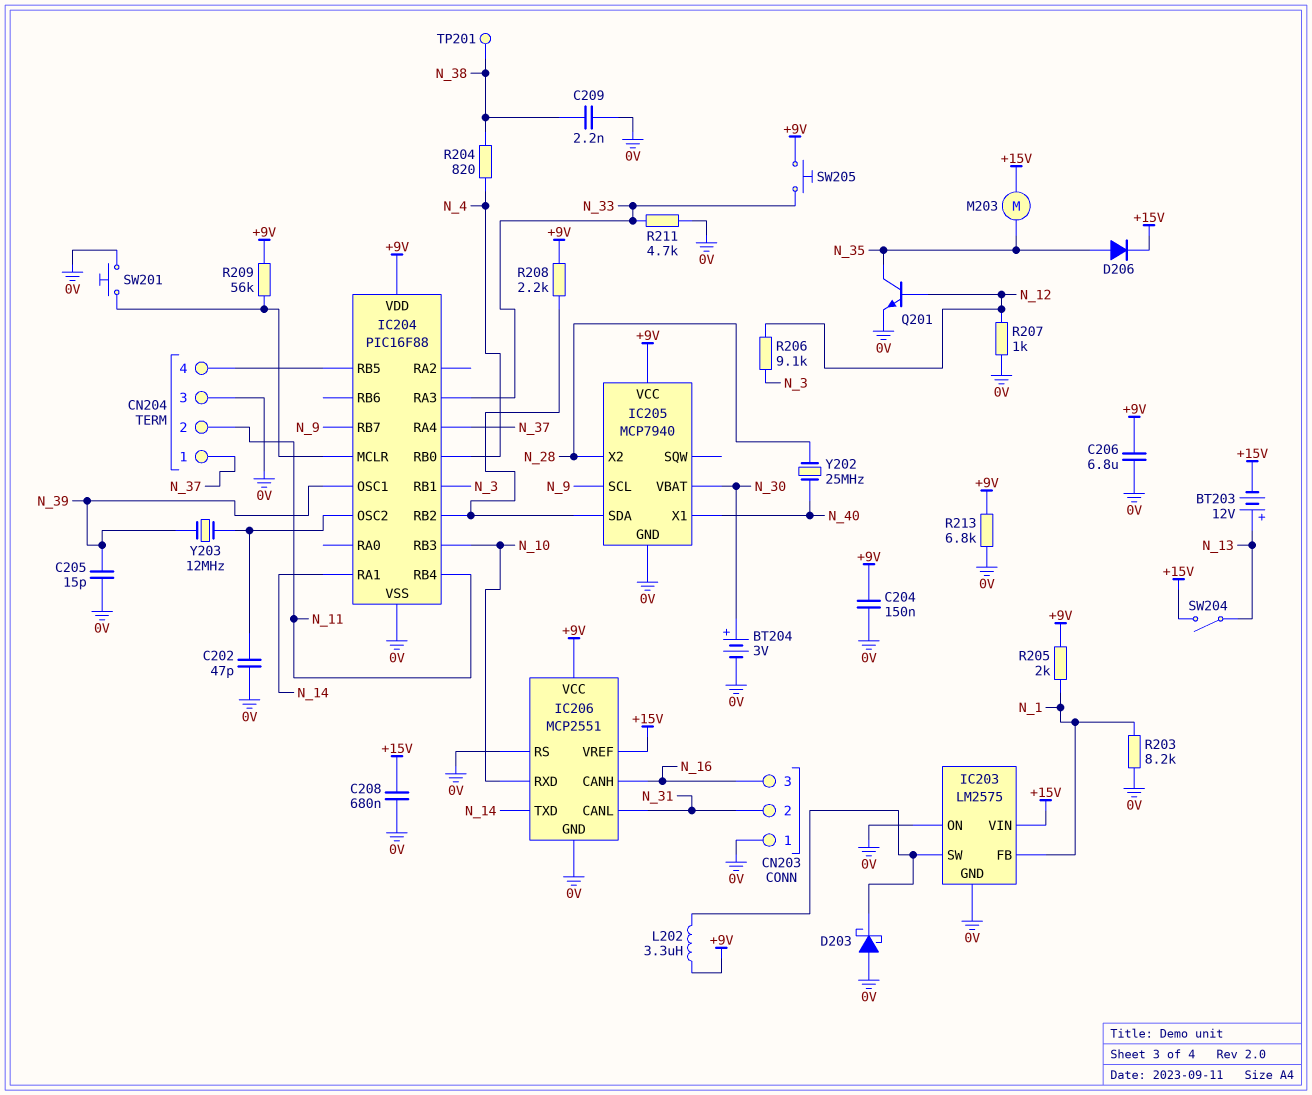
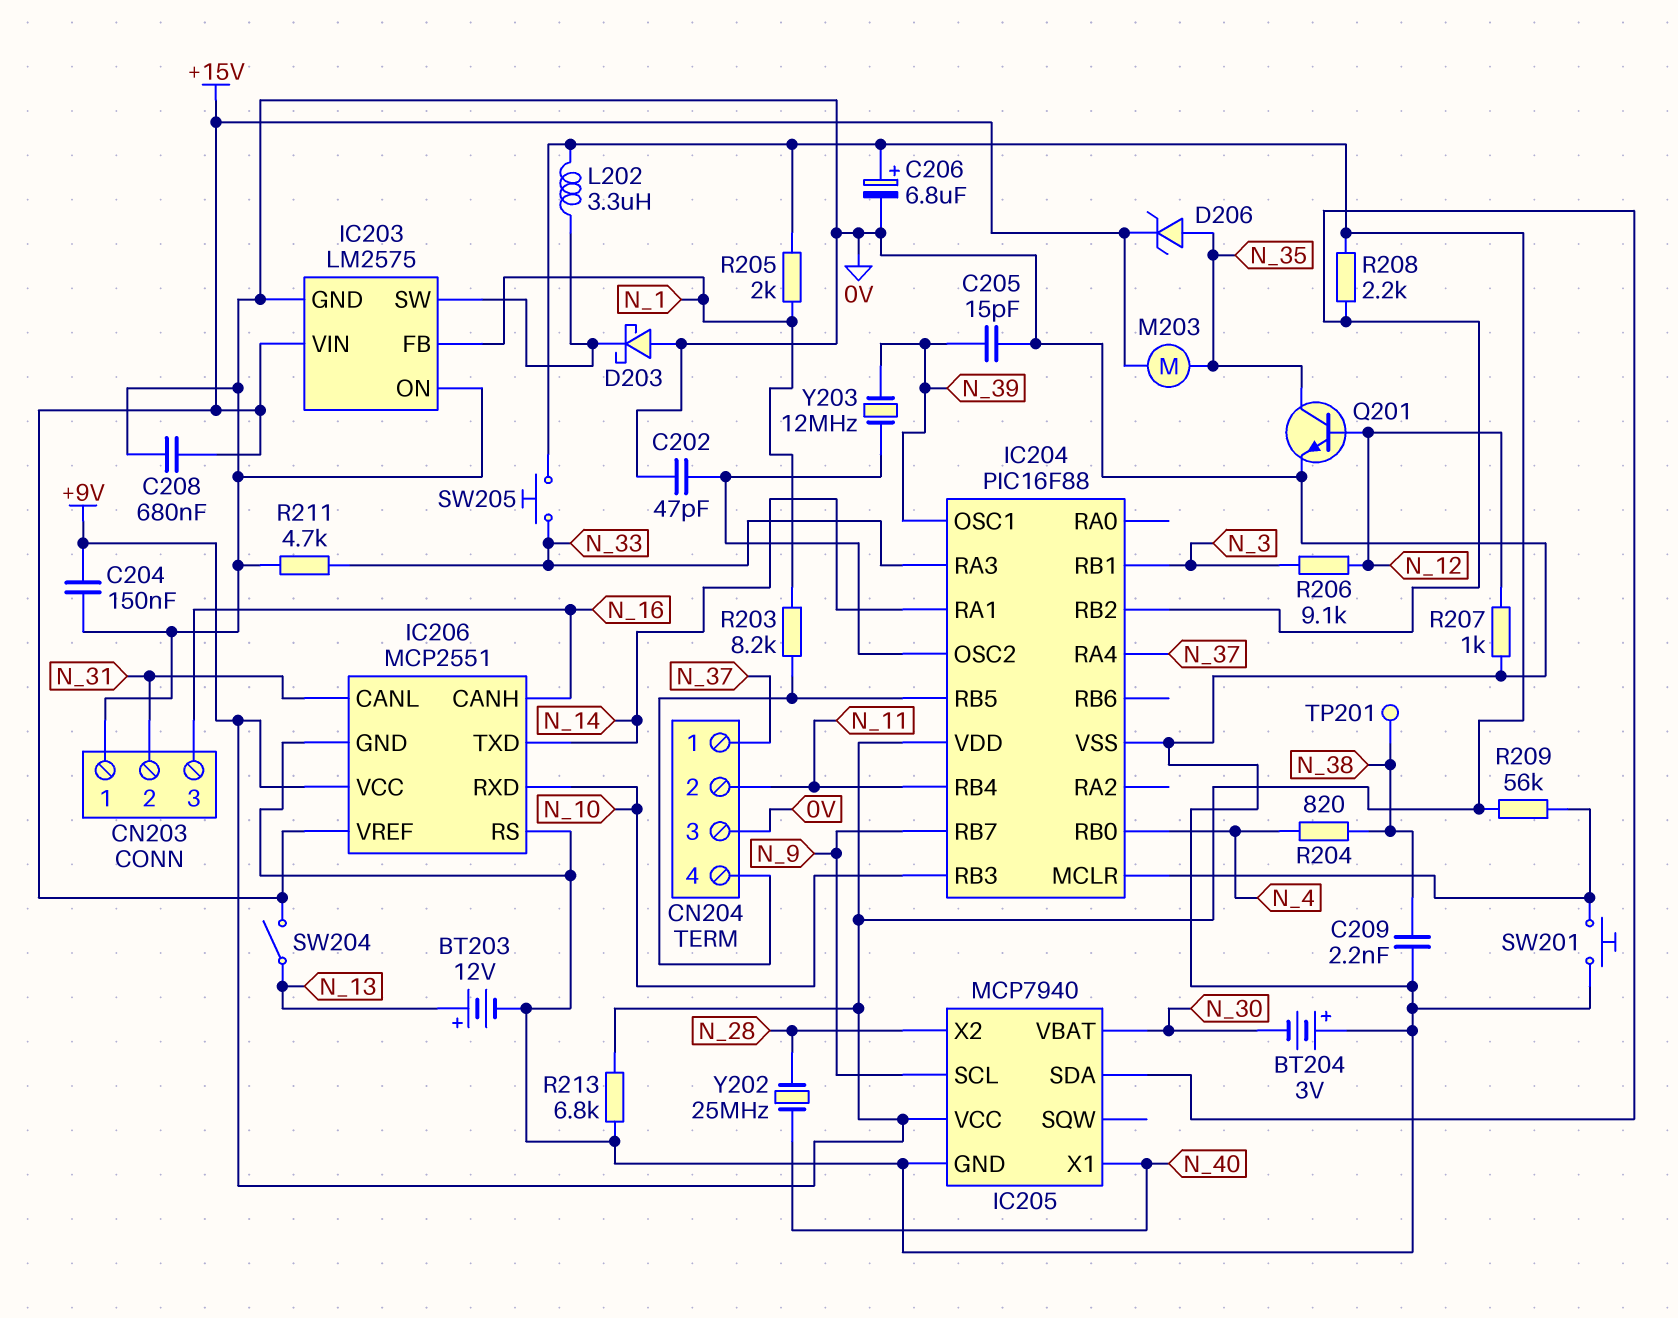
BT203: 12V (plus N_13, minus +15V) -> 12V (plus N_13, minus 0V)
BT204: 3V (plus N_30, minus 0V) -> 3V (plus 0V, minus N_30)
C206: 6.8uF (+9V, 0V) -> 6.8uF (plus +9V, minus 0V)
D206: diode (A N_35, K +15V) -> zener (A N_35, K +15V)
R203: 8.2k (0V, N_1) -> 8.2k (CN204/4, N_1)

